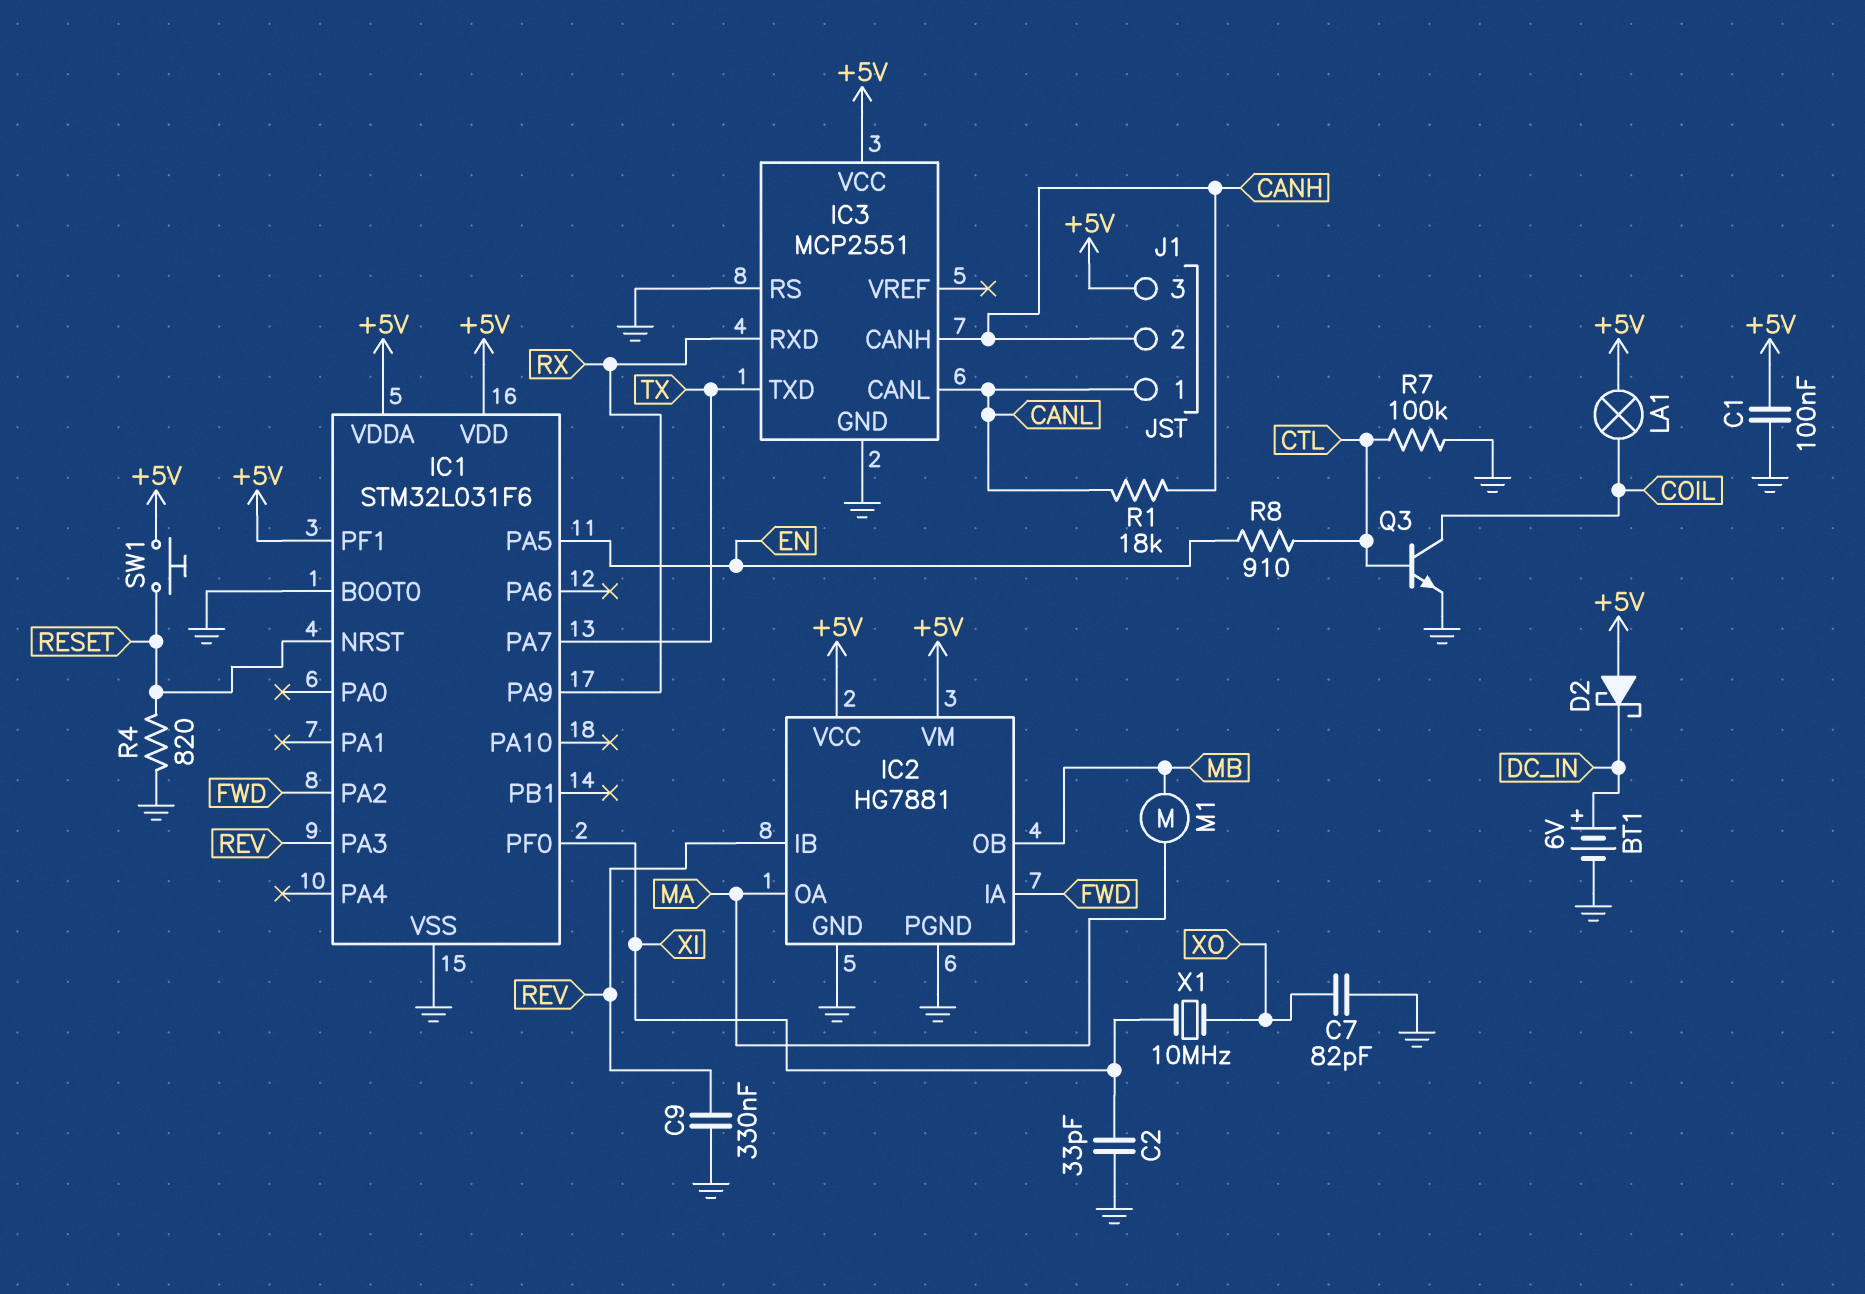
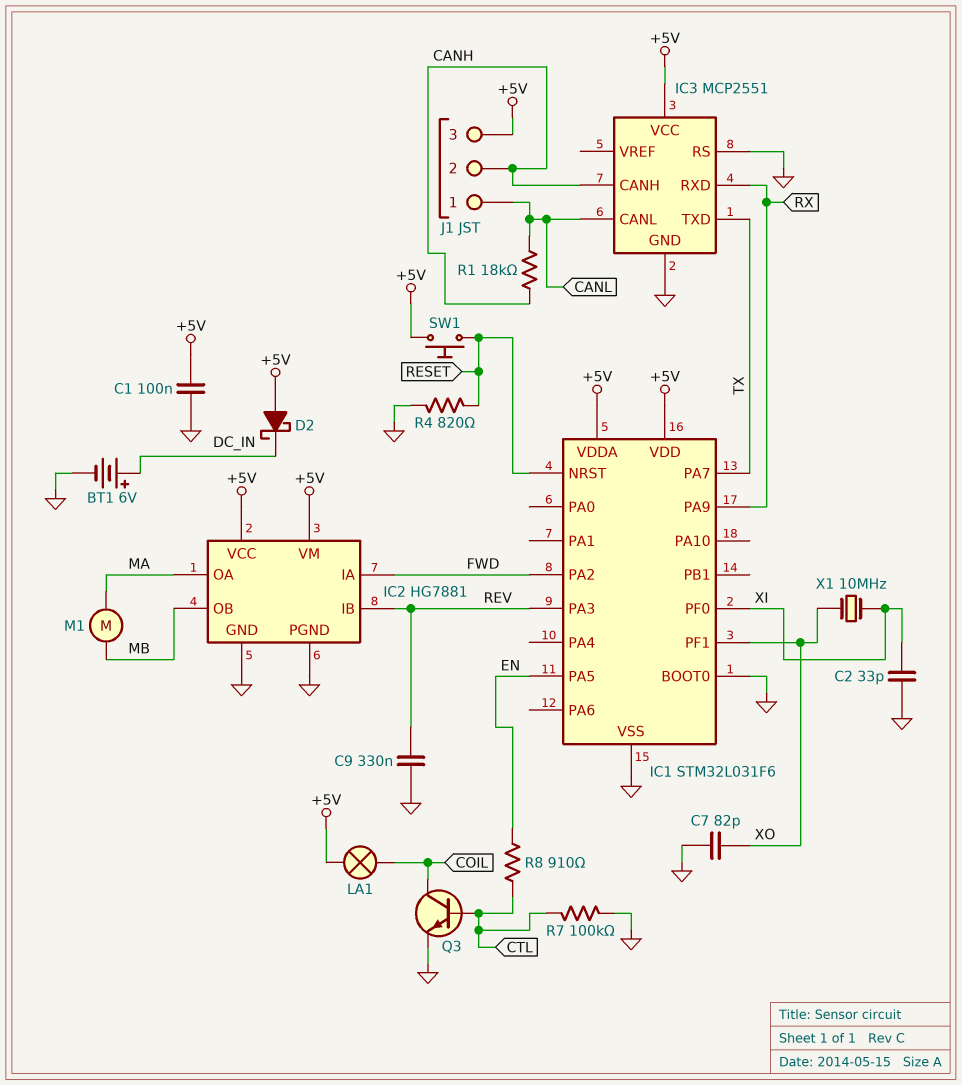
IC1 pin PF1: +5V -> XO

